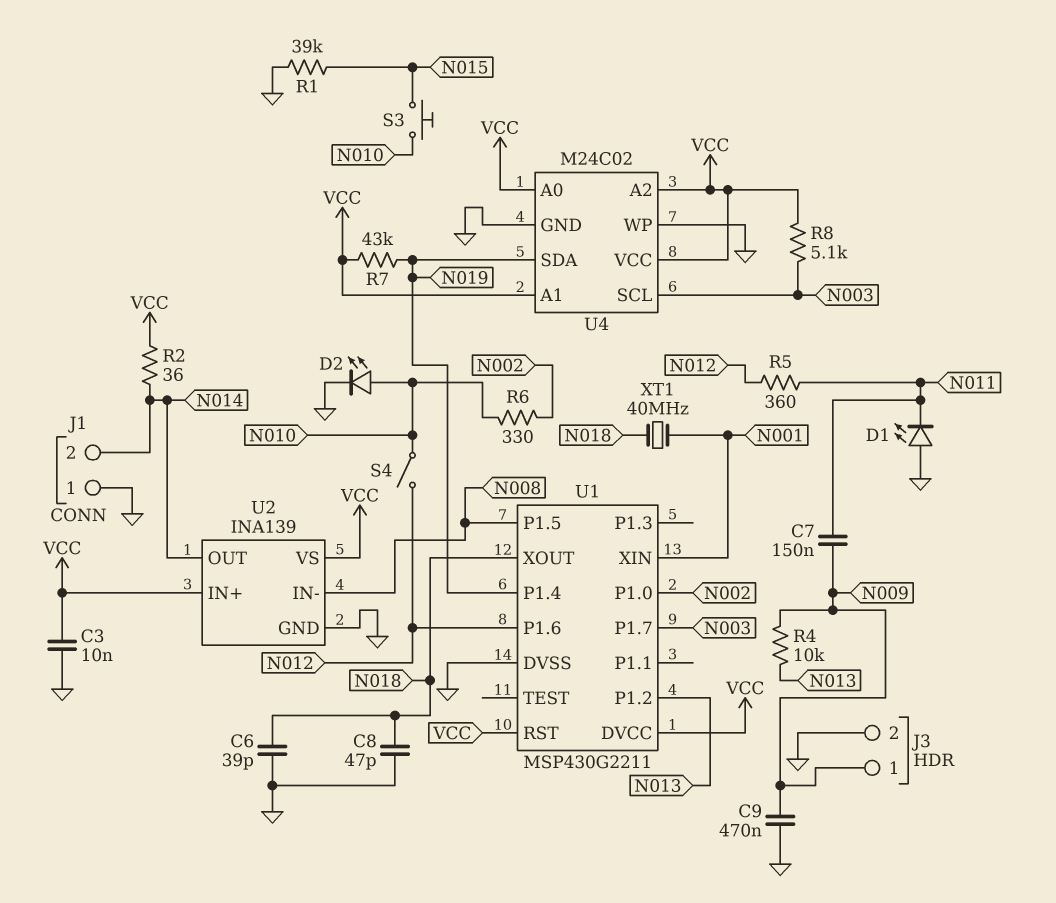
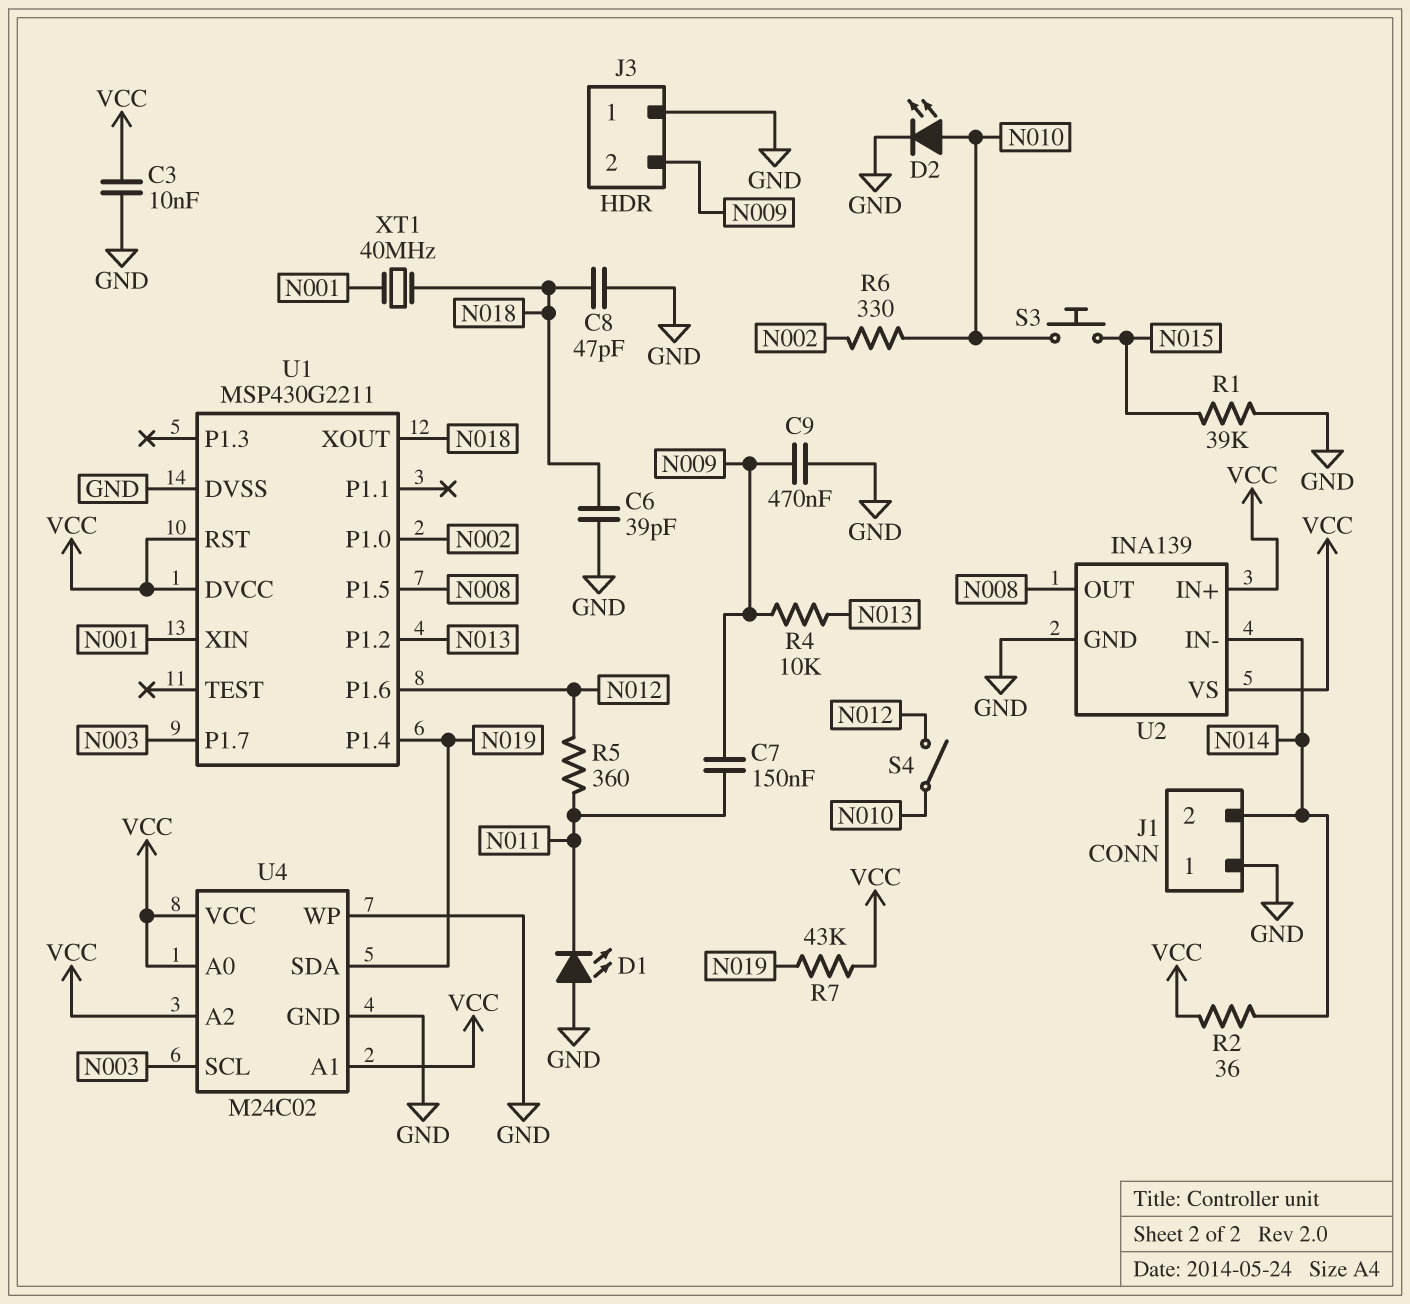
J3 pin 1: N009 -> GND
J3 pin 2: GND -> N009
R8: 5.1k (N003, VCC) -> none
U2 pin IN-: N008 -> N014
U2 pin OUT: N014 -> N008

